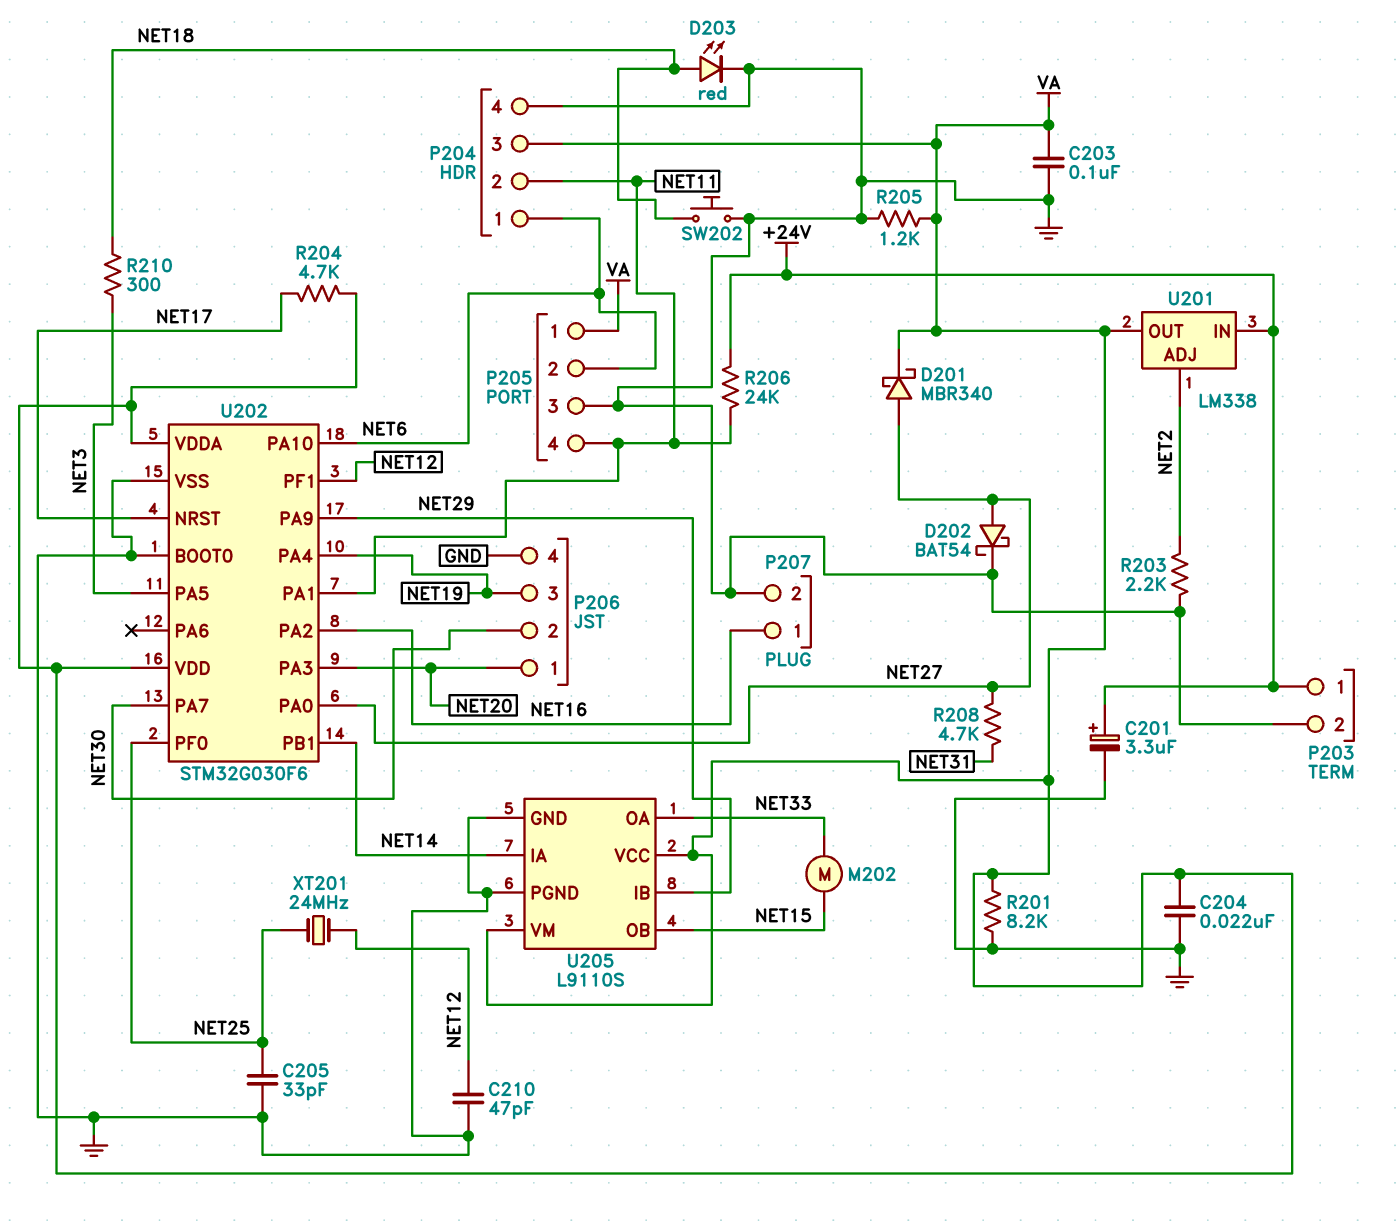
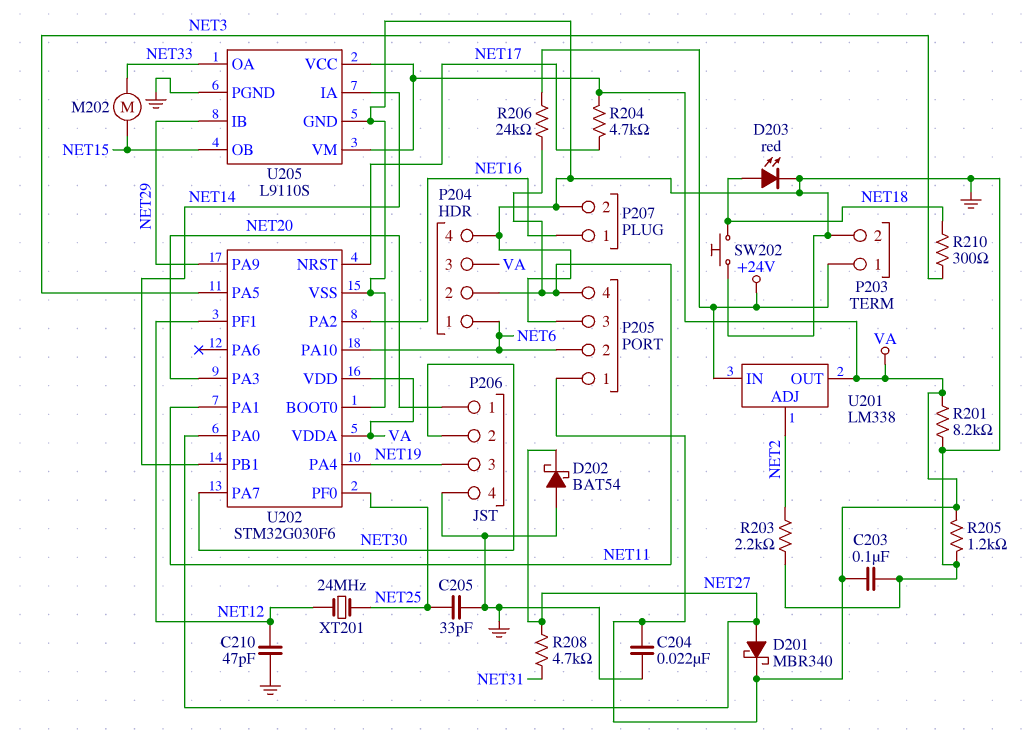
C201: 3.3uF (plus +24V, minus GND) -> none
D202: schottky BAT54 (A NET27, K GND) -> schottky BAT54 (A GND, K NET27)

